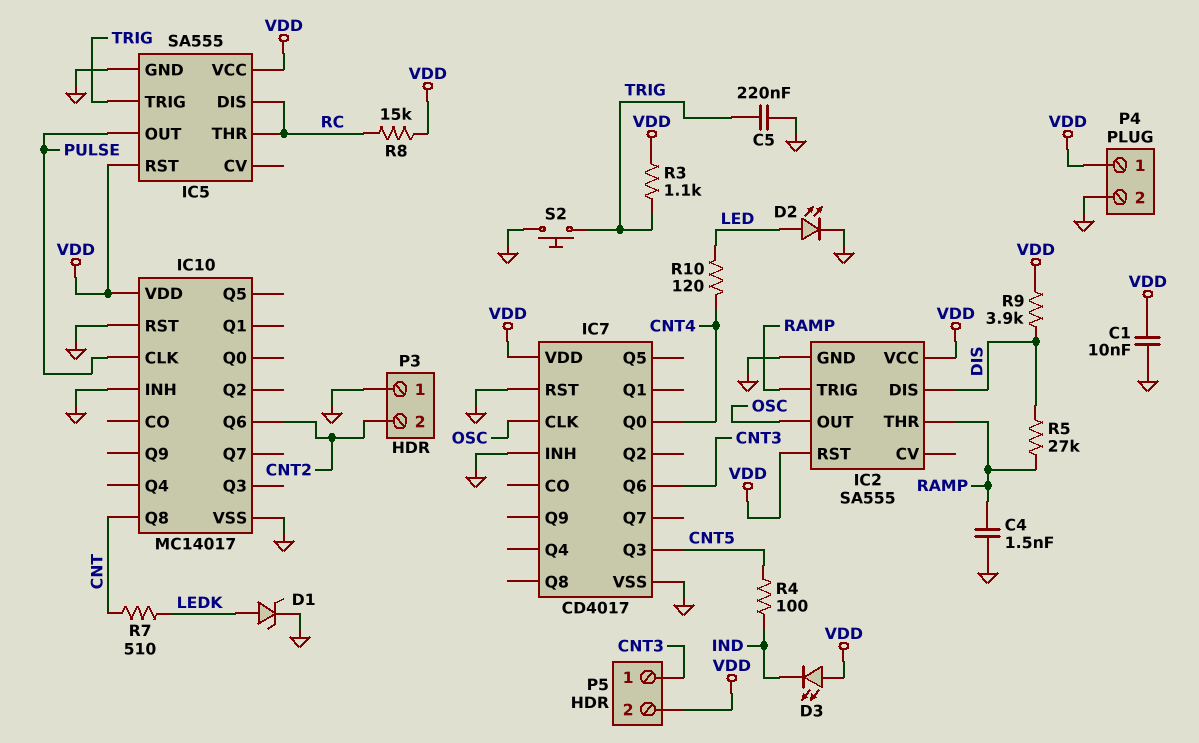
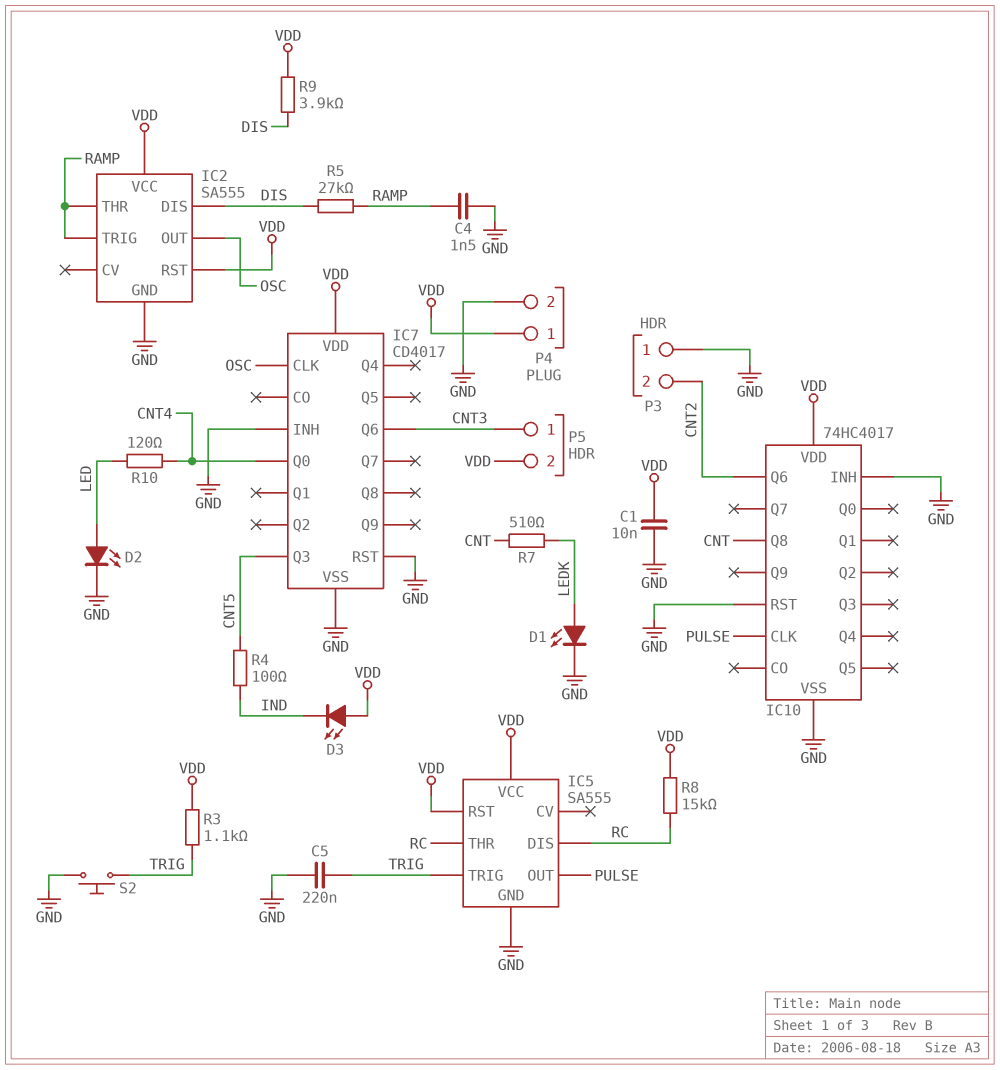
D1: zener (A LEDK, K GND) -> LED (A LEDK, K GND)
IC10: MC14017 -> 74HC4017

